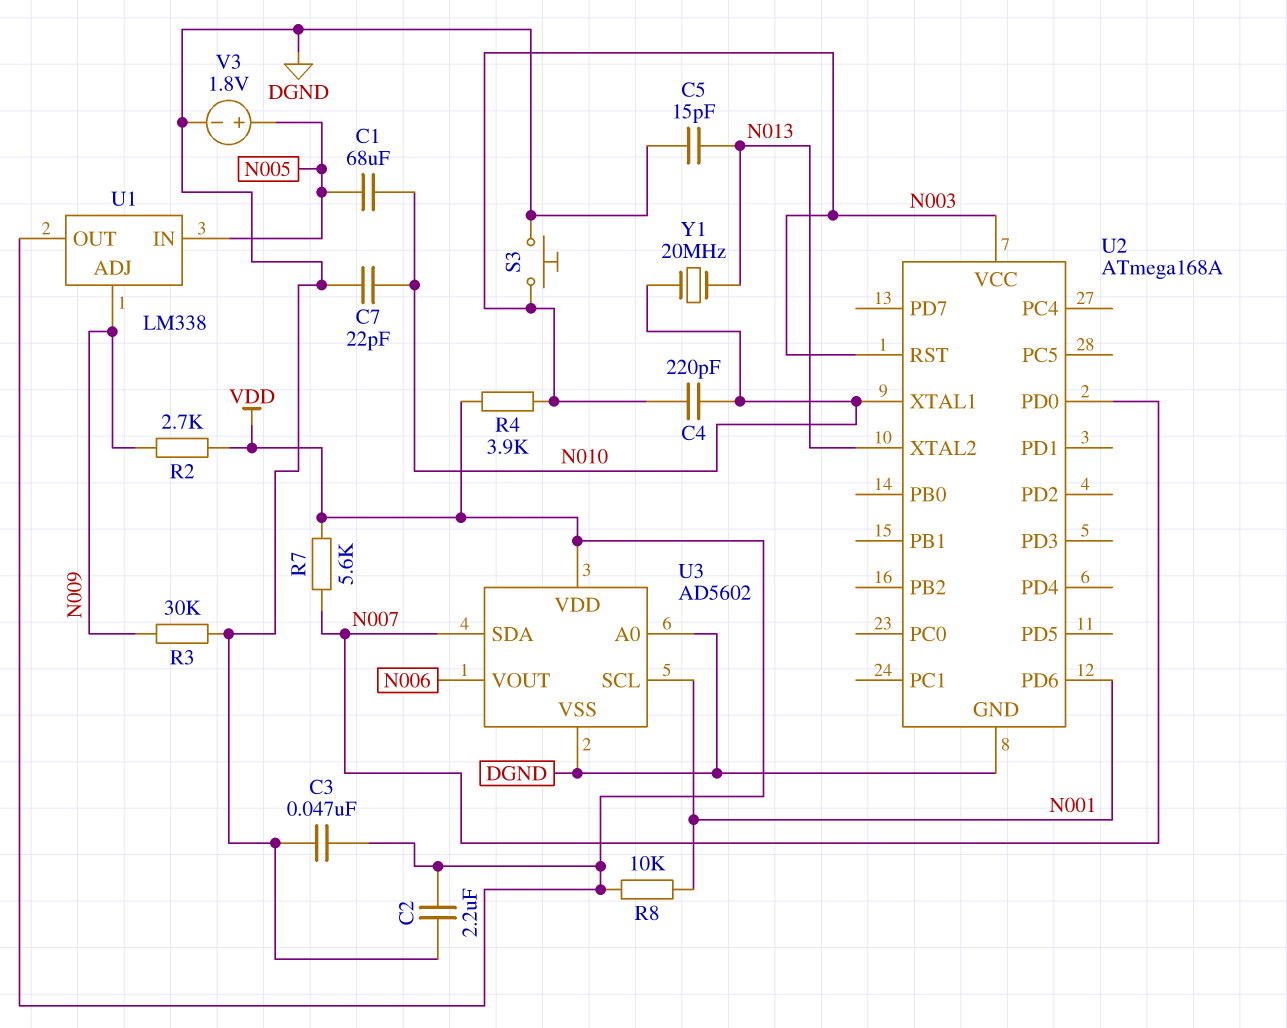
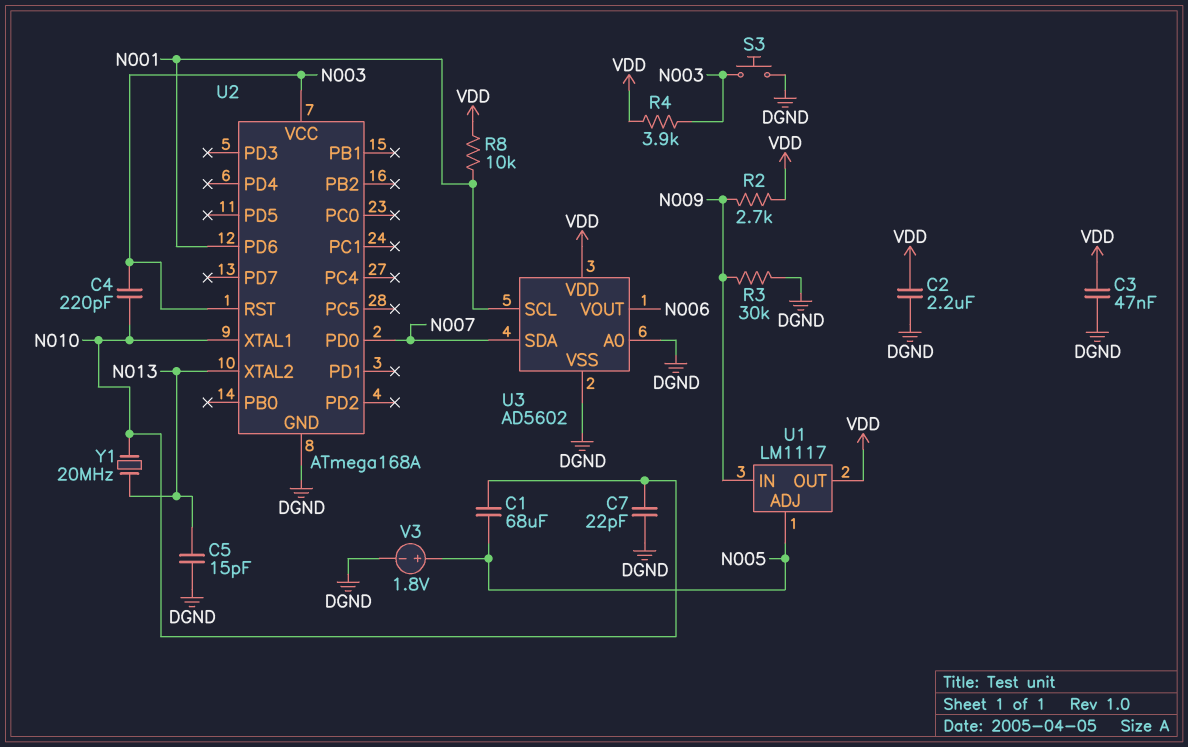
R7: 5.6k (N007, VDD) -> none
U1: LM338 -> LM1117
U1 pin ADJ: N009 -> N005
U1 pin IN: N005 -> N009

